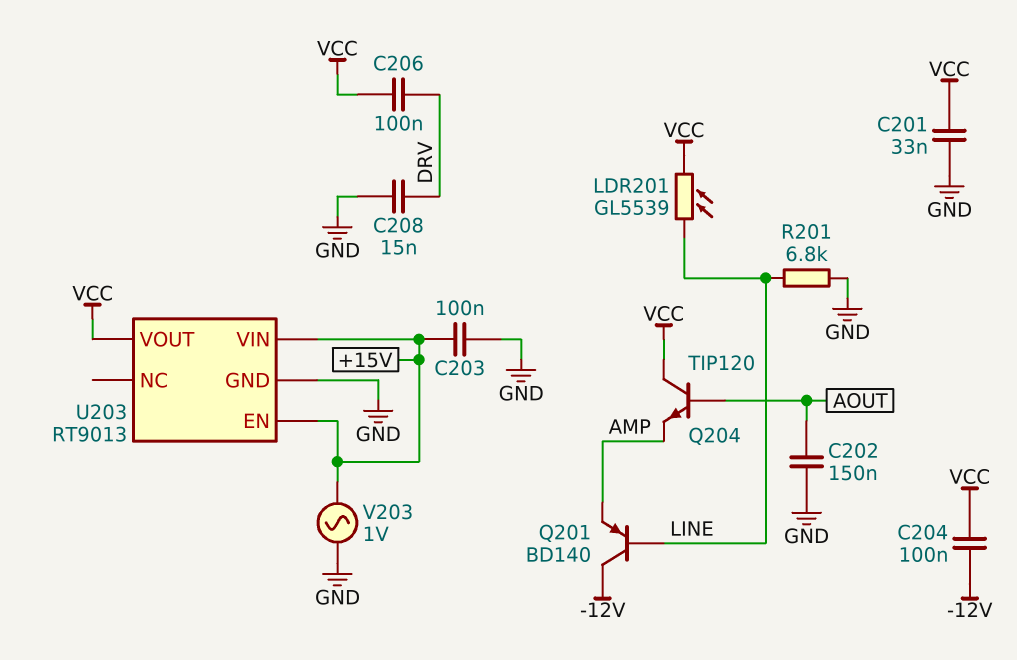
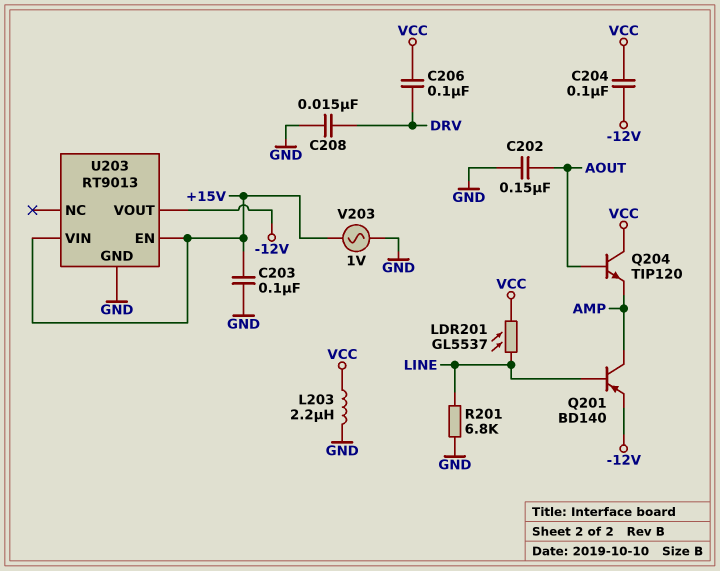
C201: 33nF (GND, VCC) -> none
L203: none -> 2.2uH (GND, VCC)
LDR201: GL5539 (LINE, VCC) -> GL5537 (LINE, VCC)
Q201: PNP BD140 (B LINE, C -12V, E AMP) -> PNP BD140 (B LINE, C AMP, E -12V)
U203 pin VOUT: VCC -> -12V

